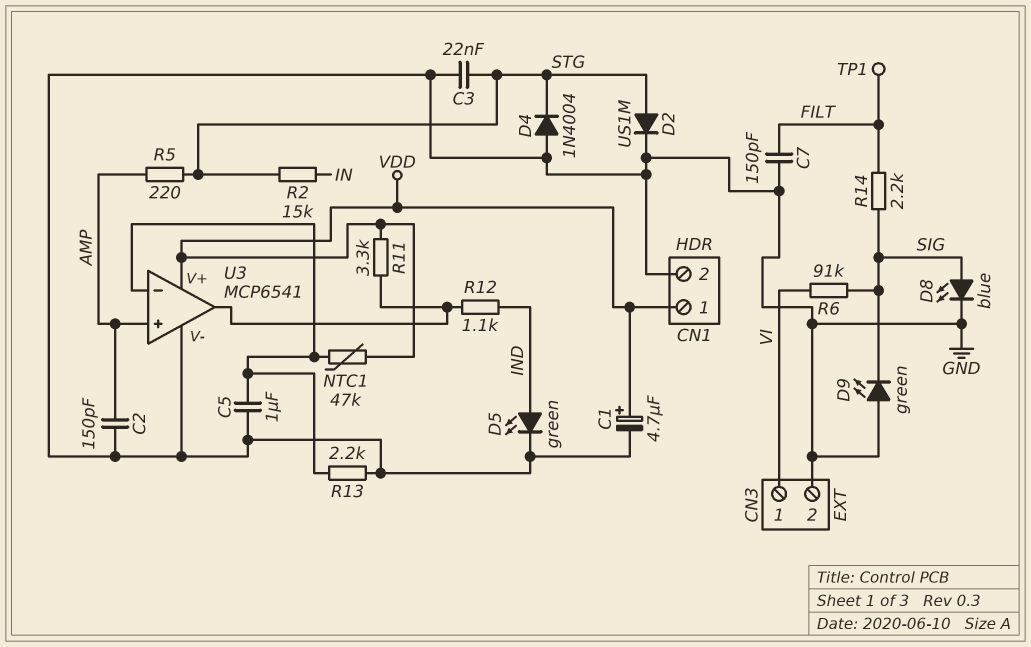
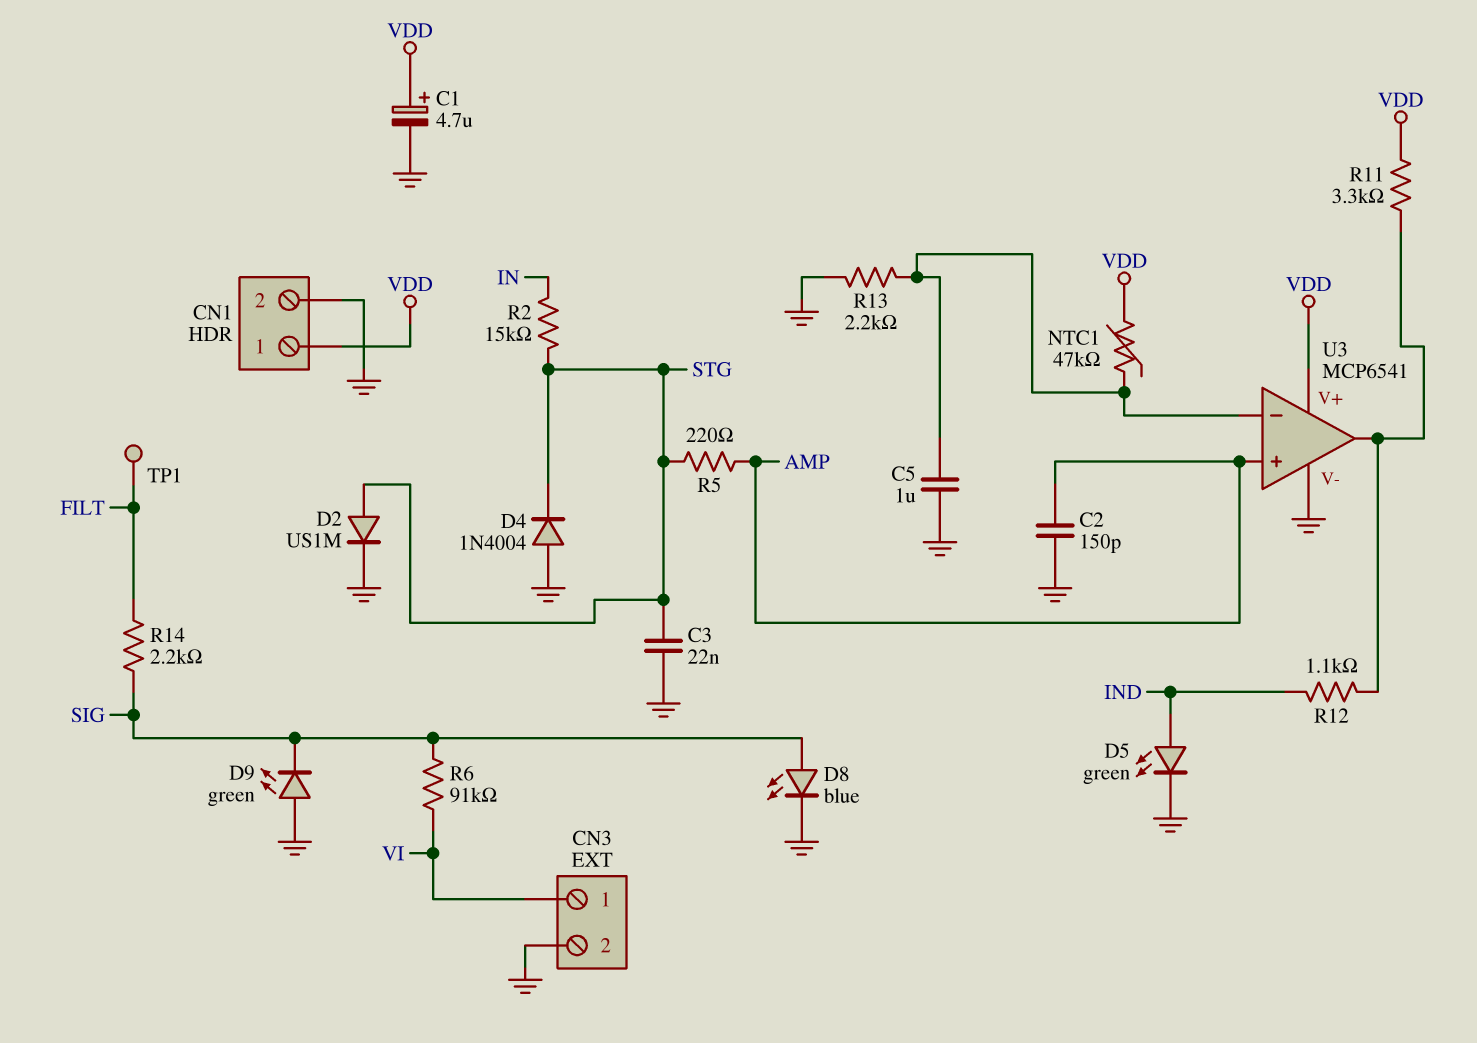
C7: 150pF (FILT, GND) -> none

